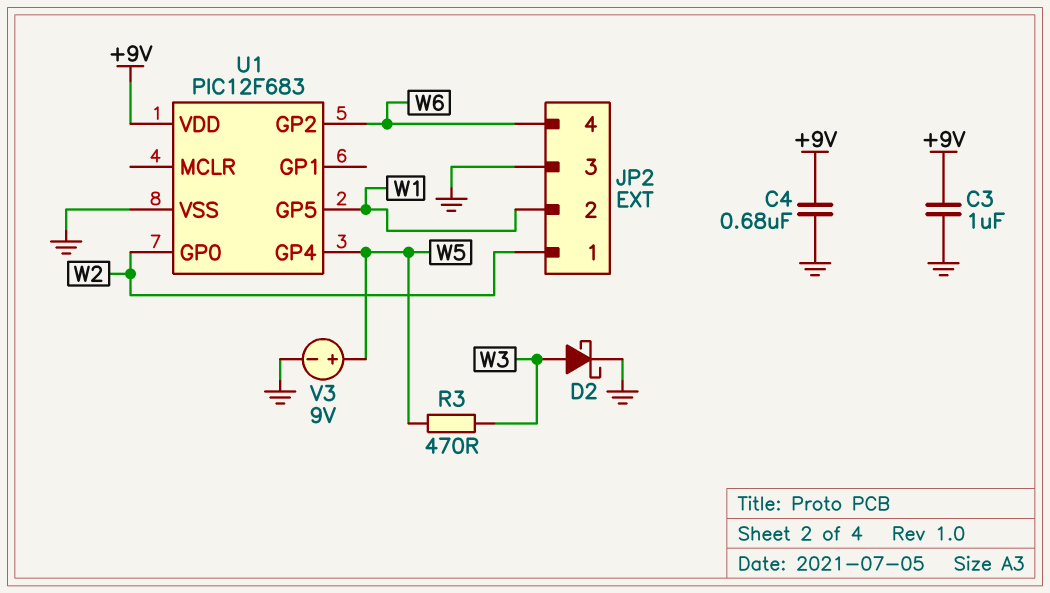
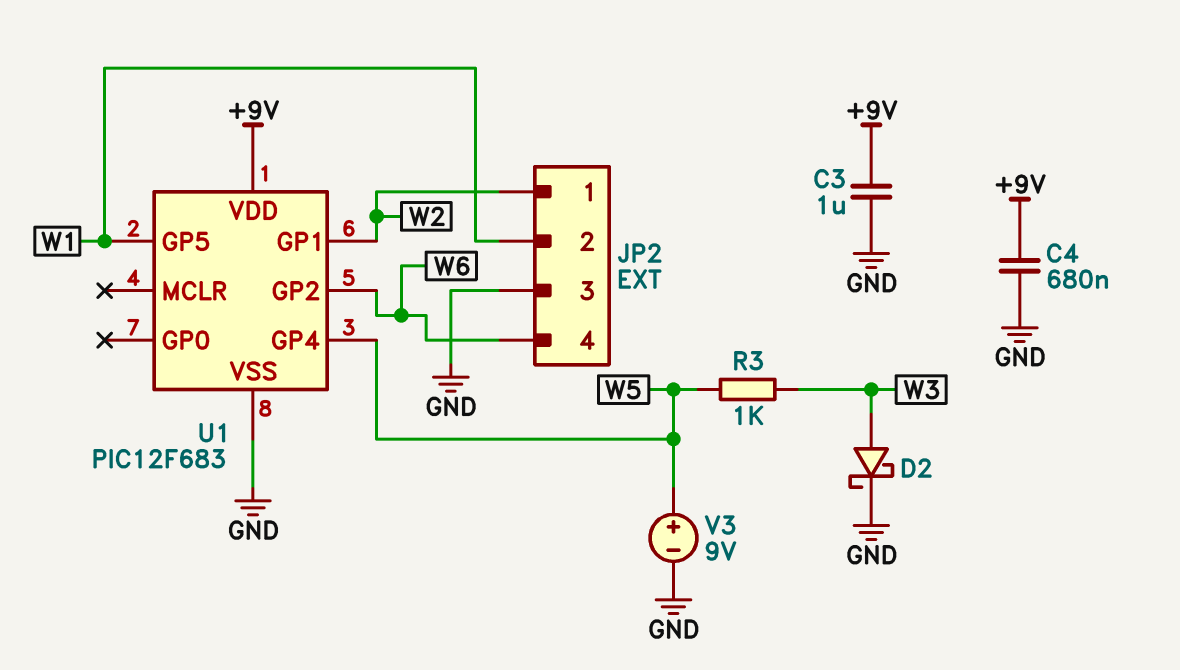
R3: 470 (W3, W5) -> 1k (W3, W5)
U1 pin GP0: W2 -> none
U1 pin GP1: none -> W2

